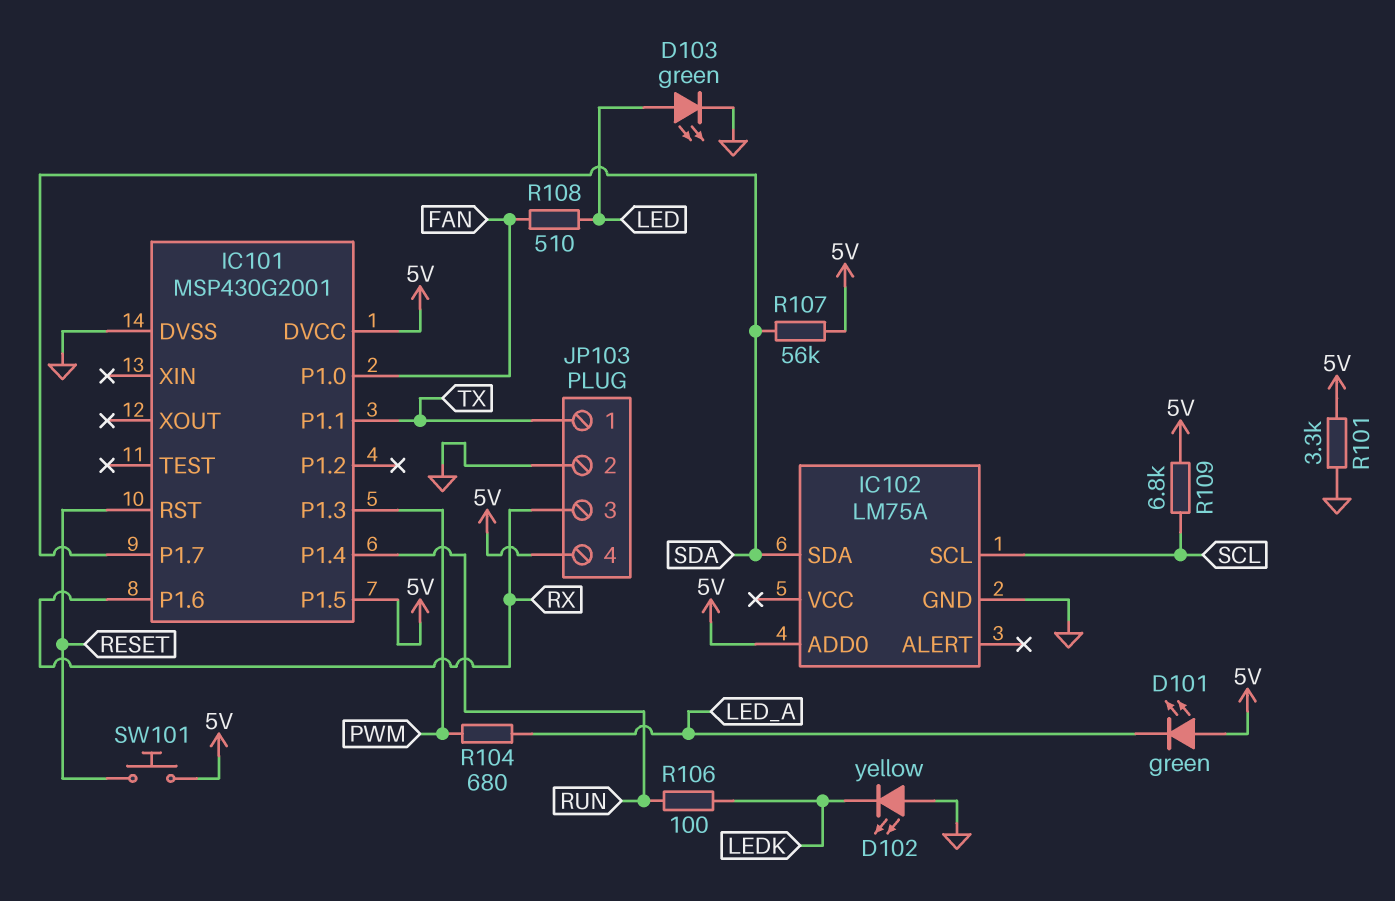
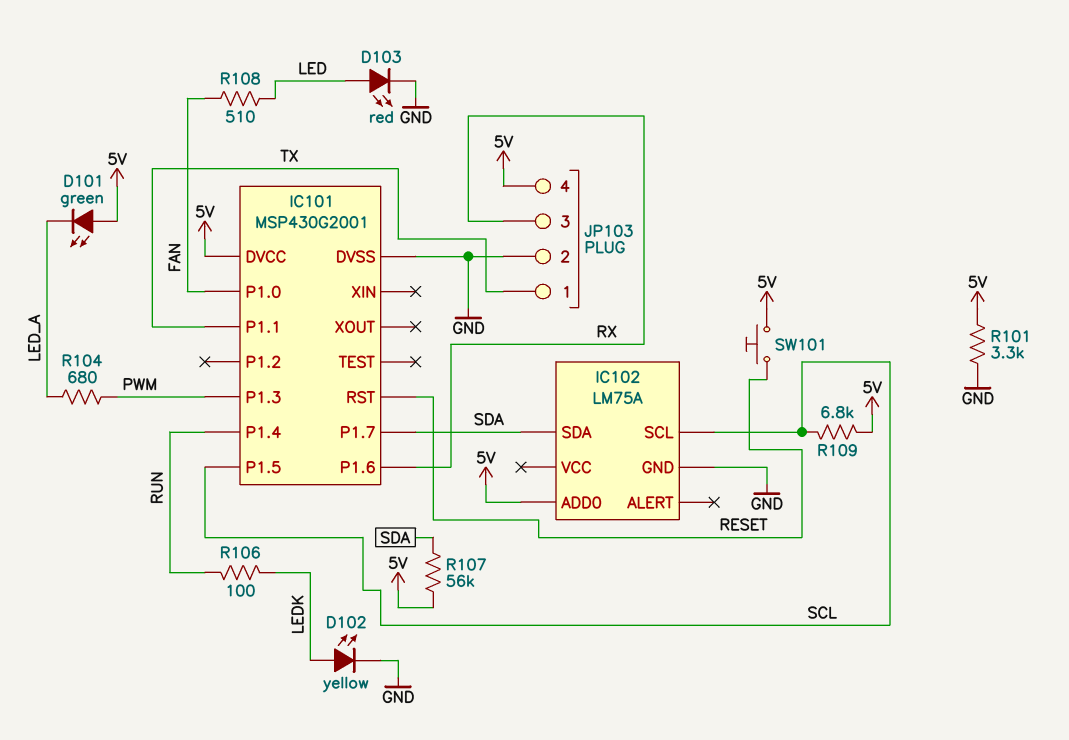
D102: LED yellow (A GND, K LEDK) -> LED yellow (A LEDK, K GND)
D103: LED green (A LED, K GND) -> LED red (A LED, K GND)
IC101 pin P1.5: 5V -> SCL

